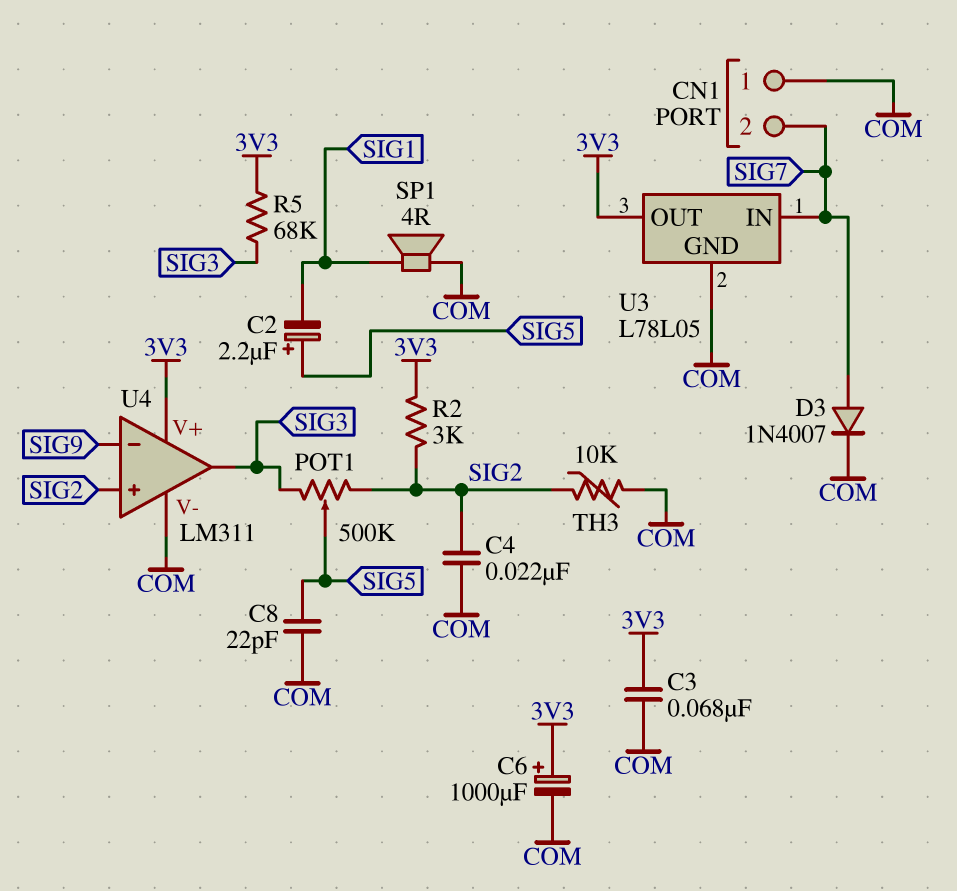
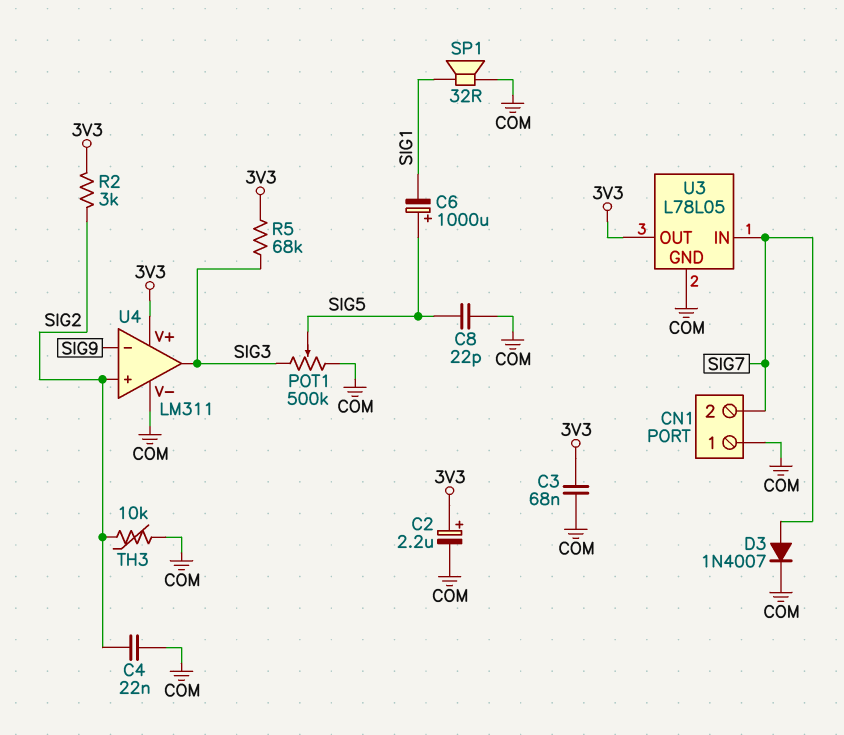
C2: 2.2uF (plus SIG5, minus SIG1) -> 2.2uF (plus 3V3, minus COM)
C6: 1000uF (plus 3V3, minus COM) -> 1000uF (plus SIG5, minus SIG1)
POT1: 500k (SIG2, SIG3, wiper SIG5) -> 500k (COM, SIG3, wiper SIG5)
SP1: speaker 4R (COM, SIG1) -> speaker 32R (COM, SIG1)

